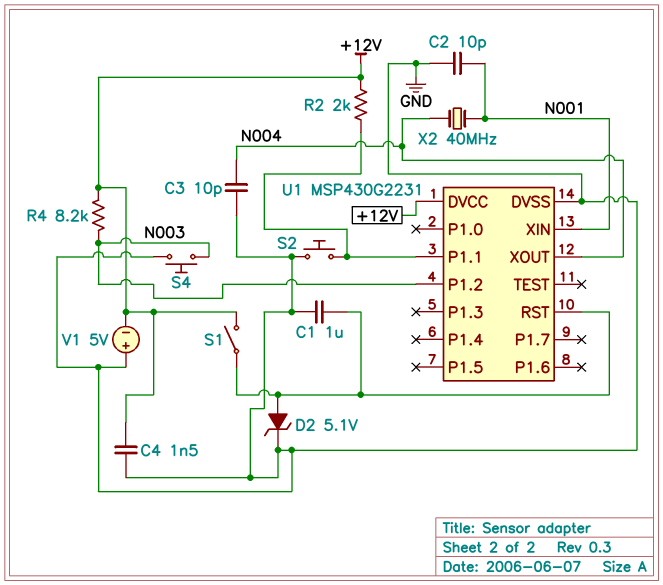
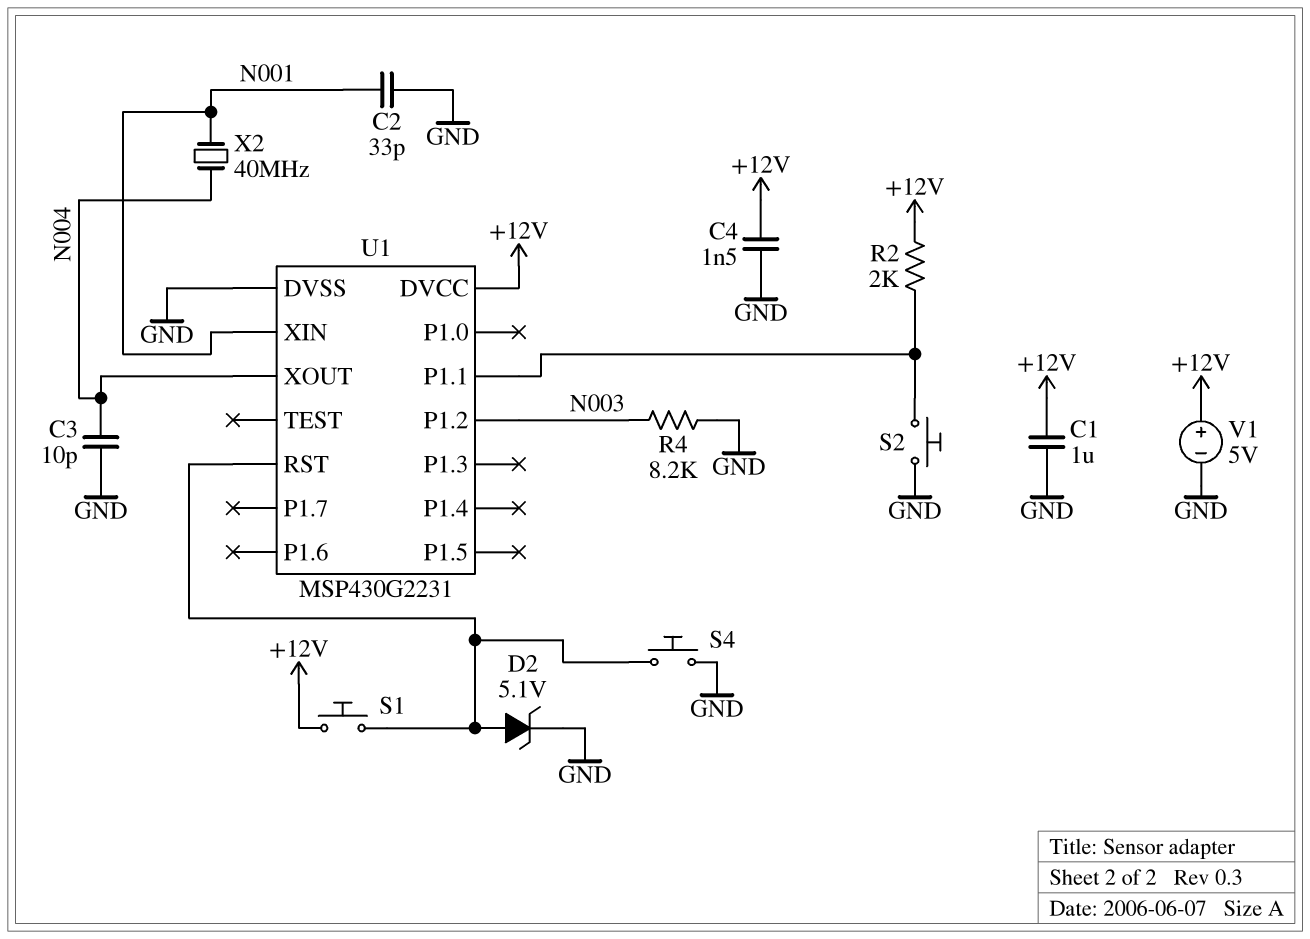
C1: 1uF (GND, U1/RST) -> 1uF (+12V, GND)
C2: 10pF (GND, N001) -> 33pF (GND, N001)
R4: 8.2k (+12V, N003) -> 8.2k (GND, N003)
S1: switch (+12V, U1/RST) -> button (+12V, U1/RST)
S4: button (GND, N003) -> button (GND, U1/RST)
V1: 5V (plus GND, minus +12V) -> 5V (plus +12V, minus GND)

